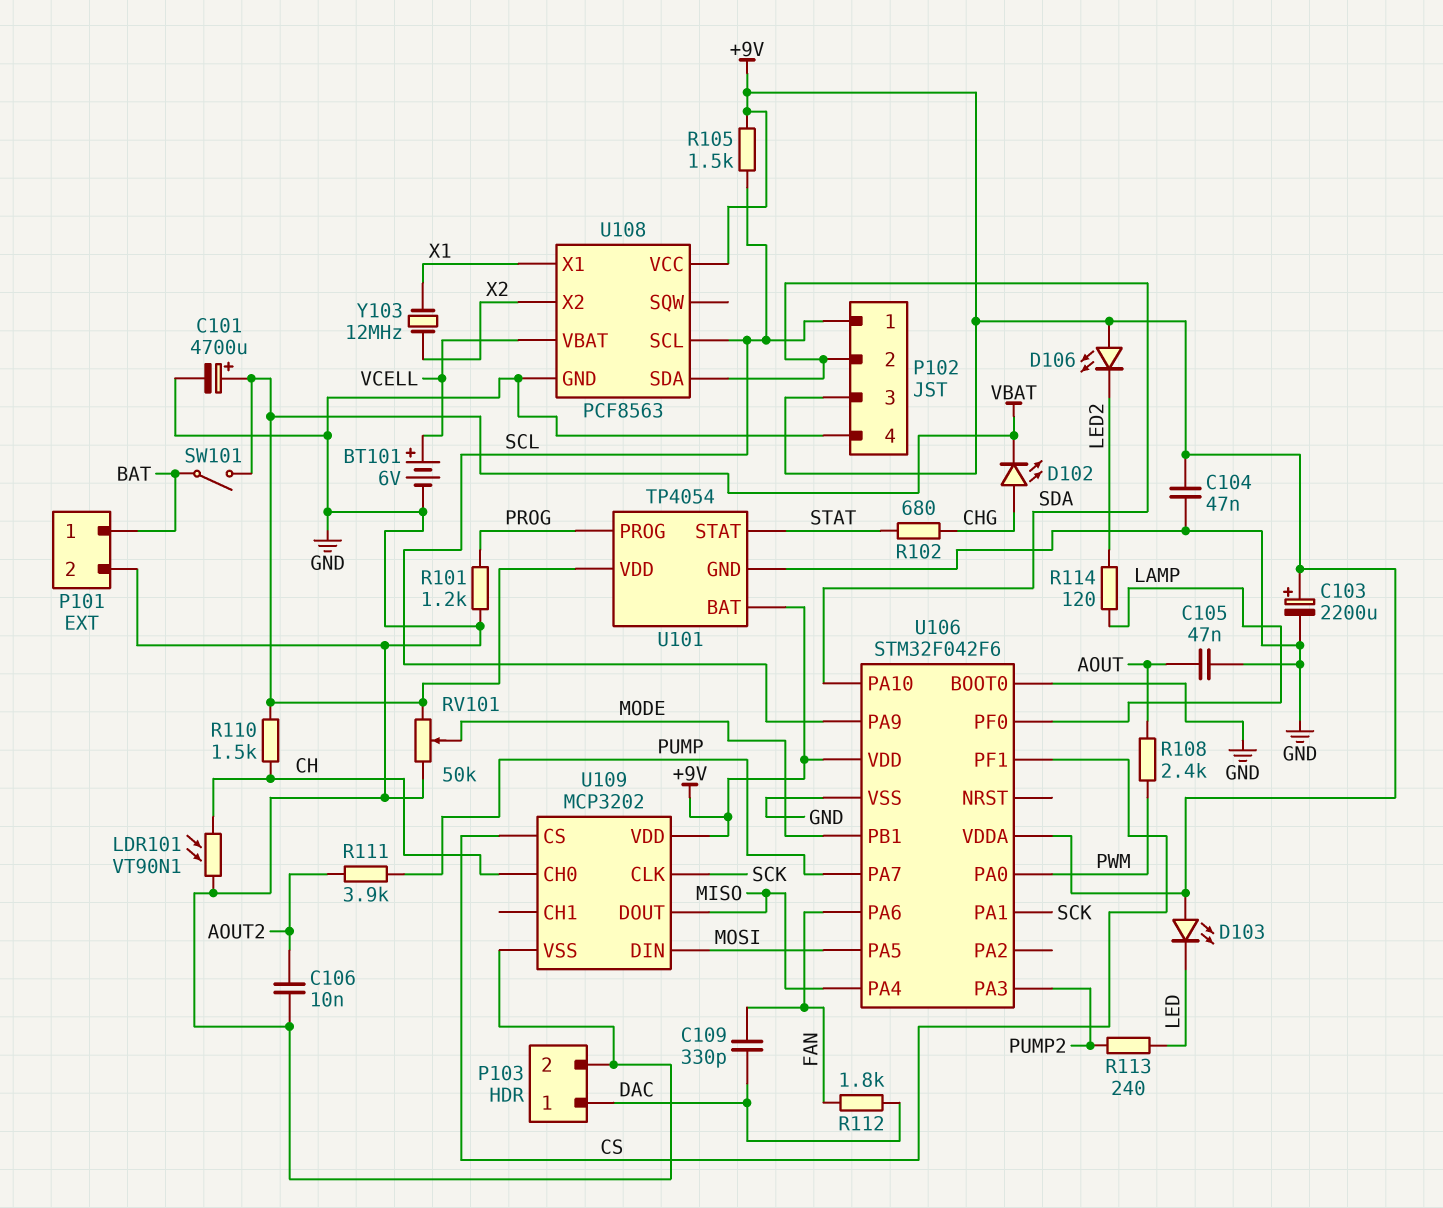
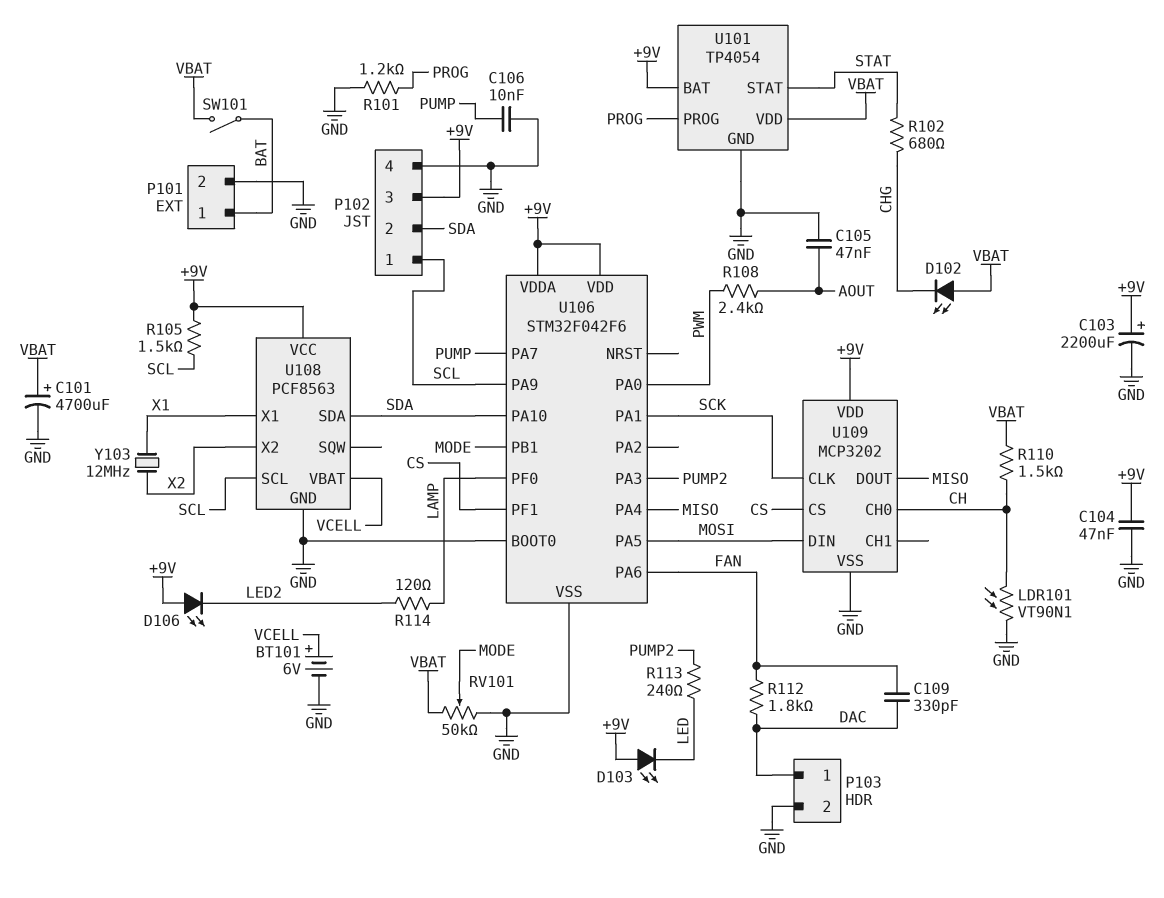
C106: 10nF (AOUT2, GND) -> 10nF (GND, PUMP)
D102: LED (A CHG, K VBAT) -> LED (A VBAT, K CHG)
R111: 3.9k (AOUT2, PUMP) -> none

